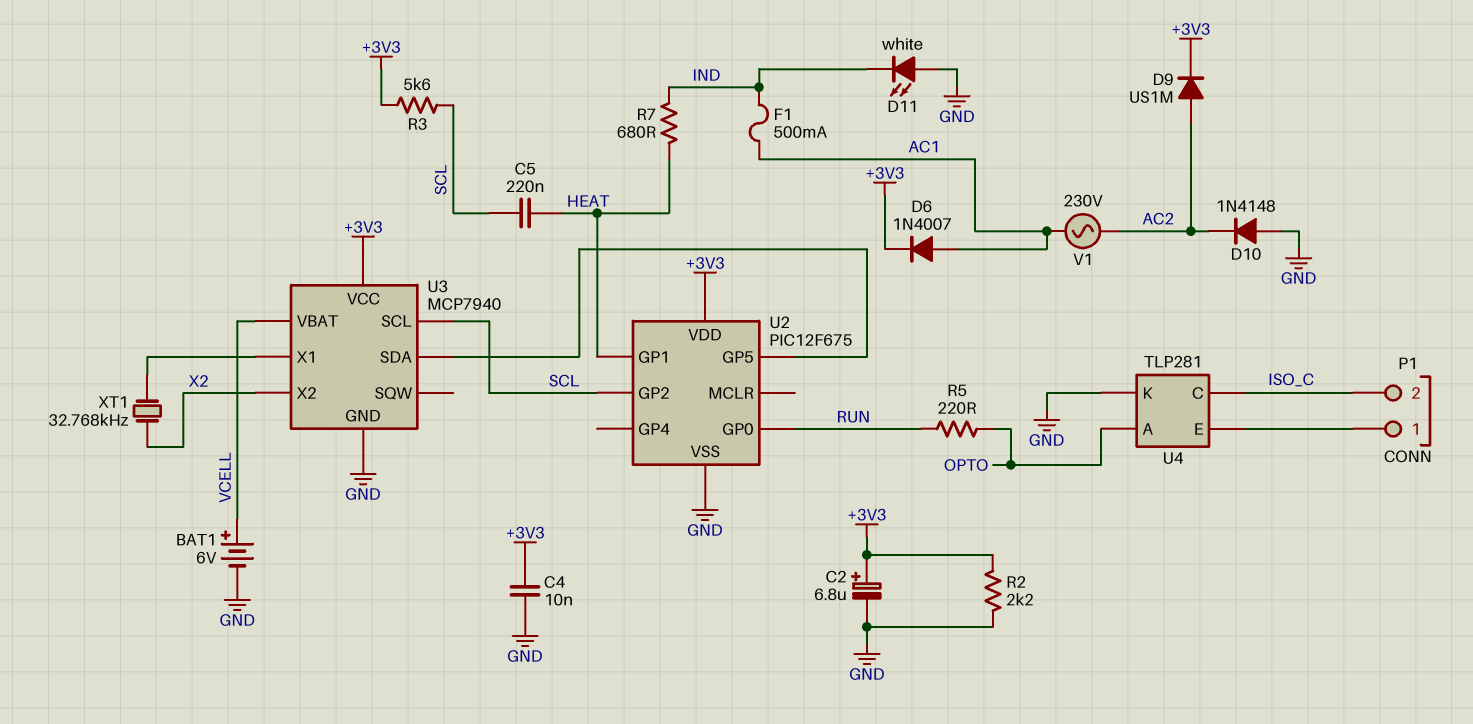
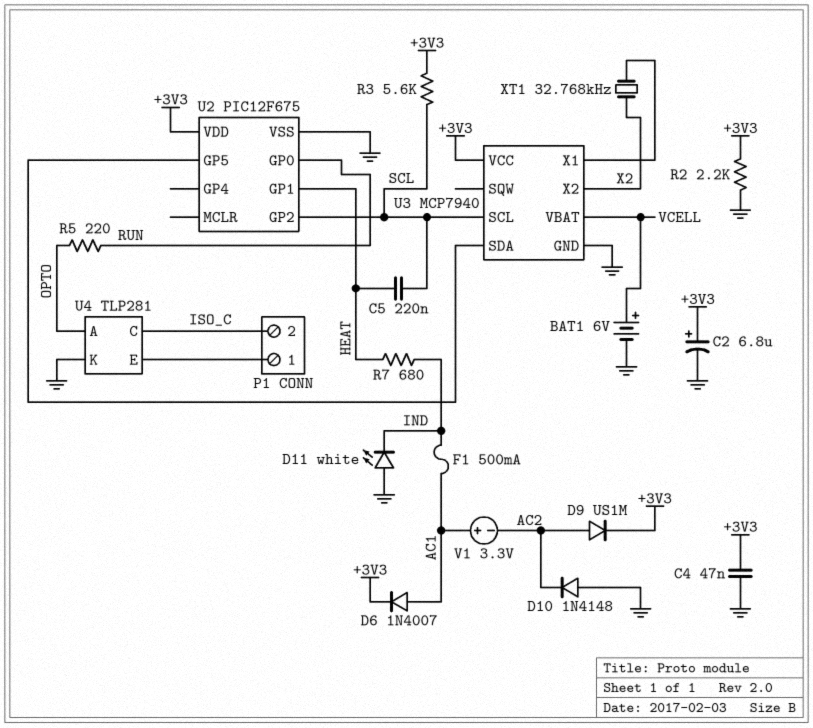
C4: 10nF (+3V3, GND) -> 47nF (+3V3, GND)
V1: AC 230V (AC1, AC2) -> 3.3V (plus AC1, minus AC2)

